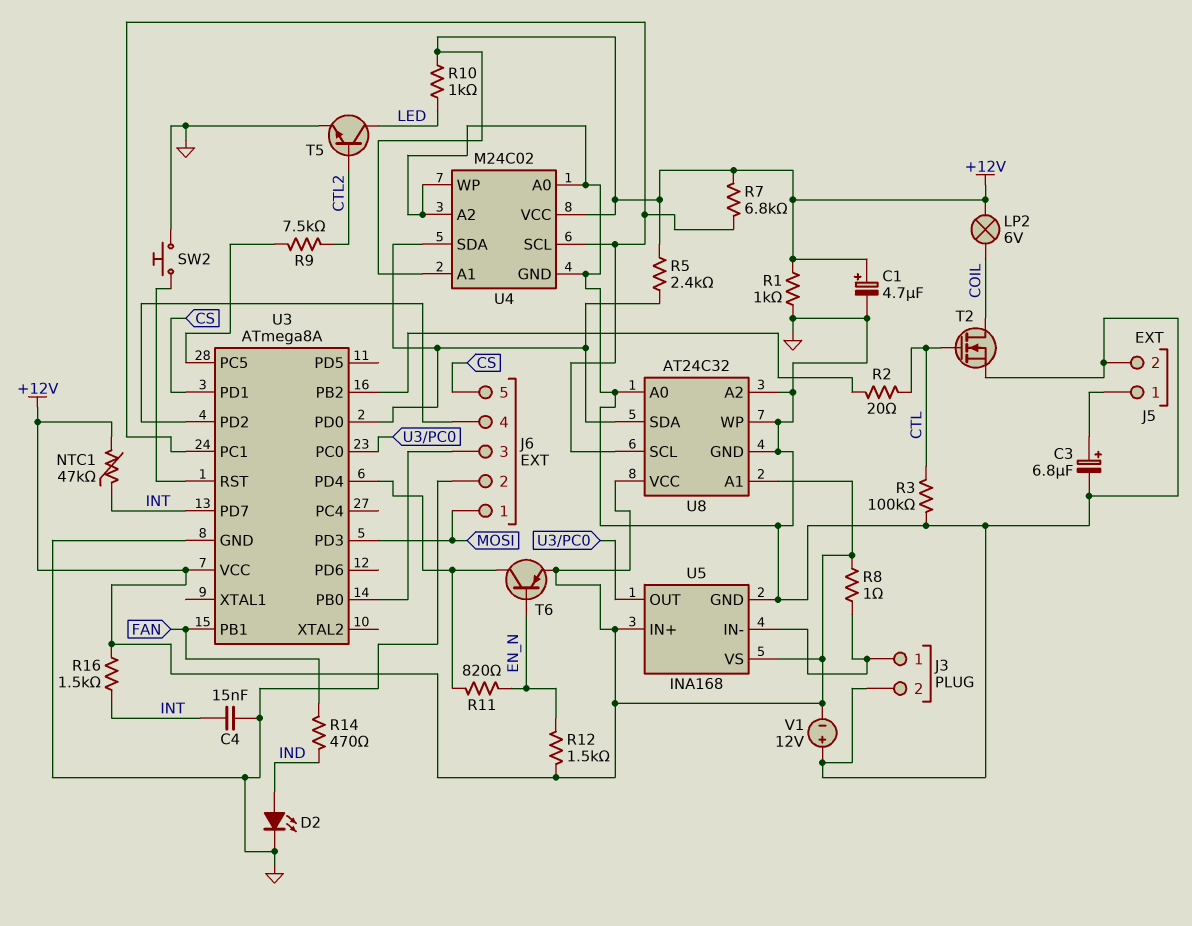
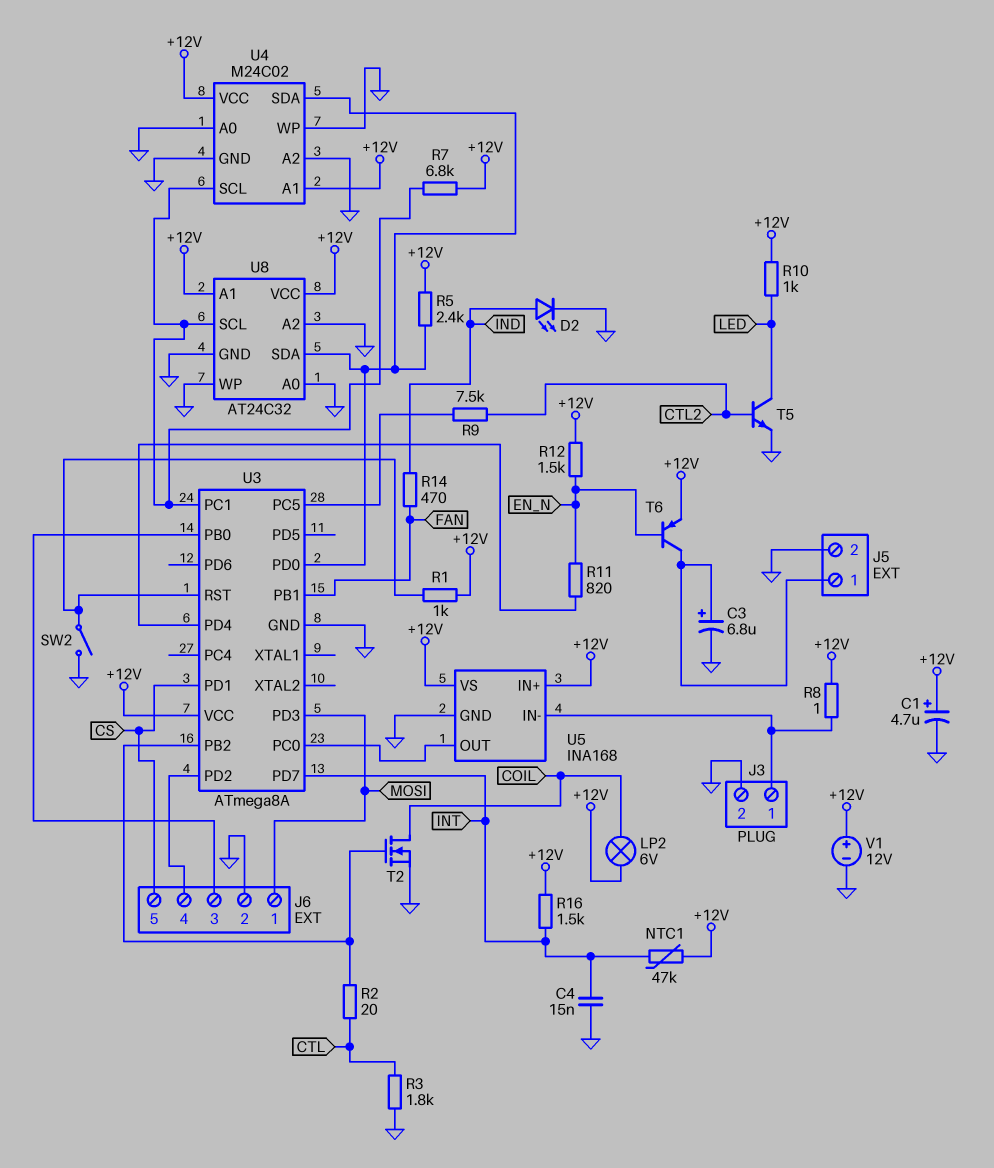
R1: 1k (+12V, GND) -> 1k (+12V, U3/RST)
R3: 100k (CTL, GND) -> 1.8k (CTL, GND)
SW2: button (GND, U3/RST) -> switch (GND, U3/RST)
T2: NMOS (G CTL, D COIL, S GND) -> NMOS (G U3/PB2, D COIL, S GND)
T6: PNP (B EN_N, C U3/PD4, E +12V) -> PNP (B EN_N, C J5/1, E +12V)
V1: 12V (plus GND, minus +12V) -> 12V (plus +12V, minus GND)

